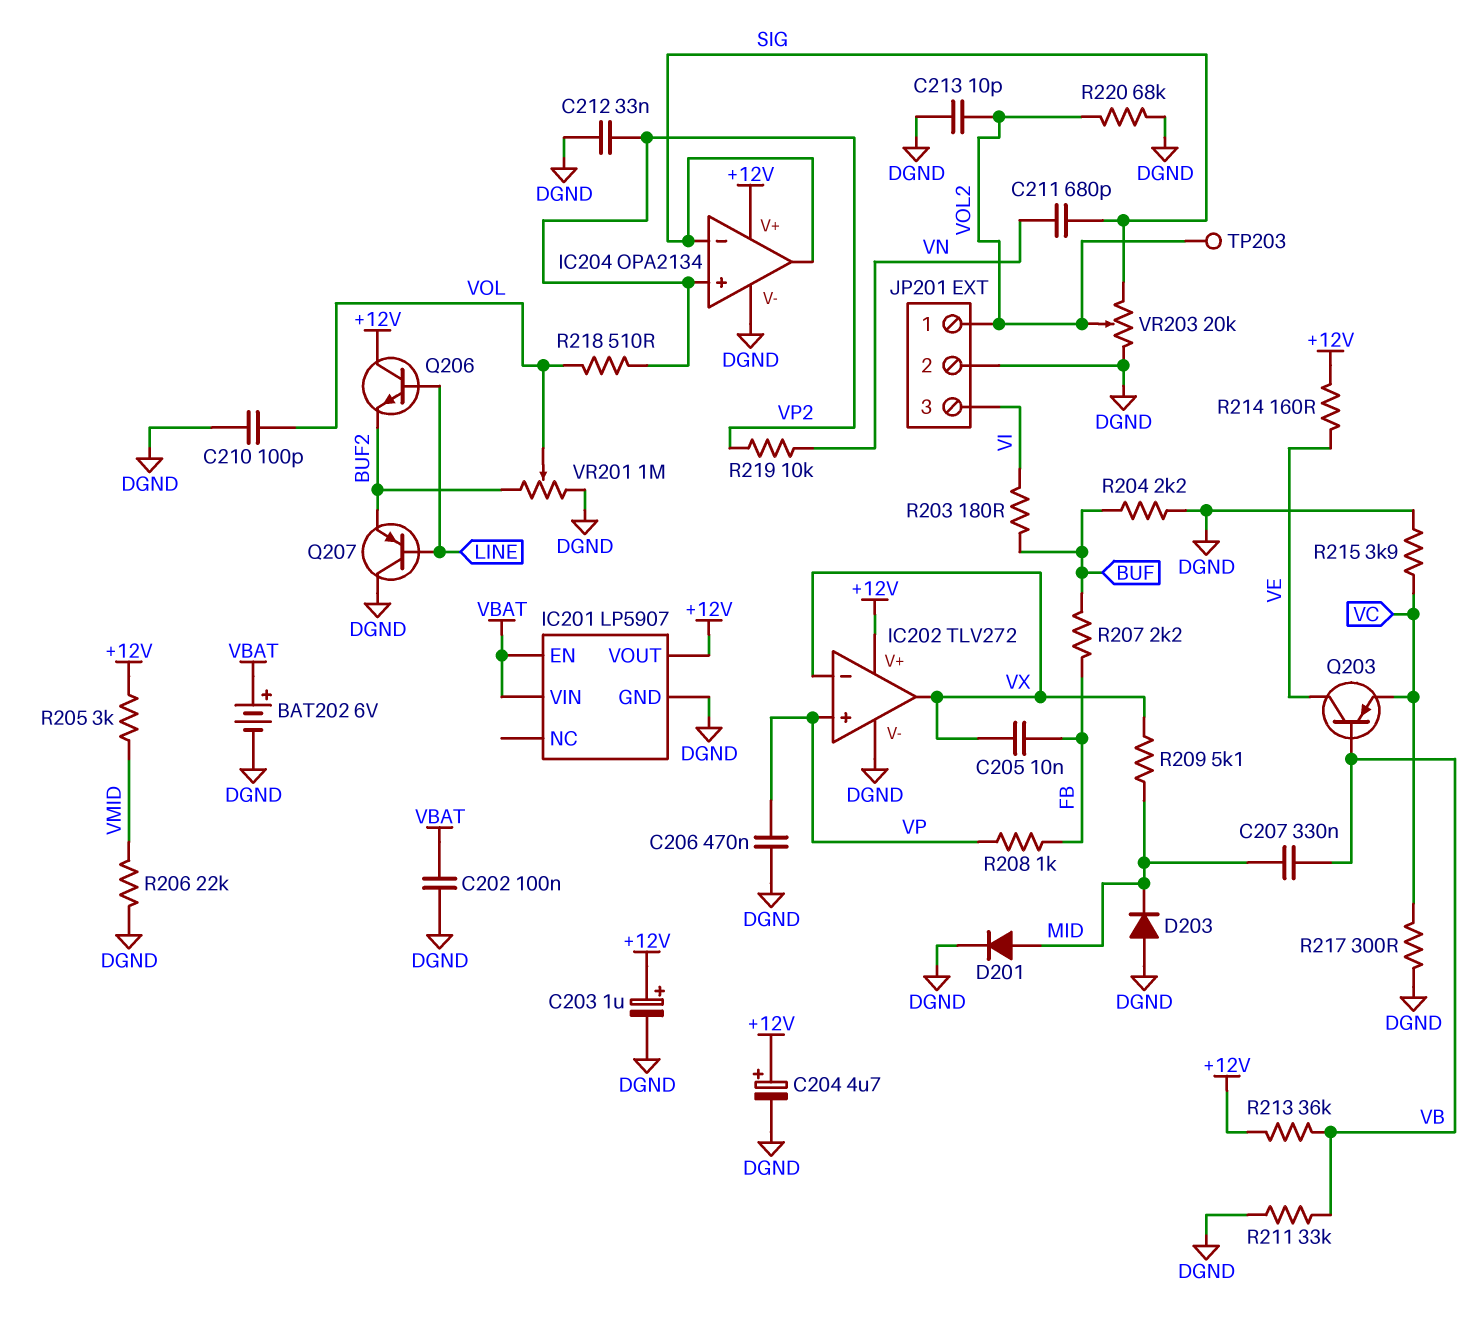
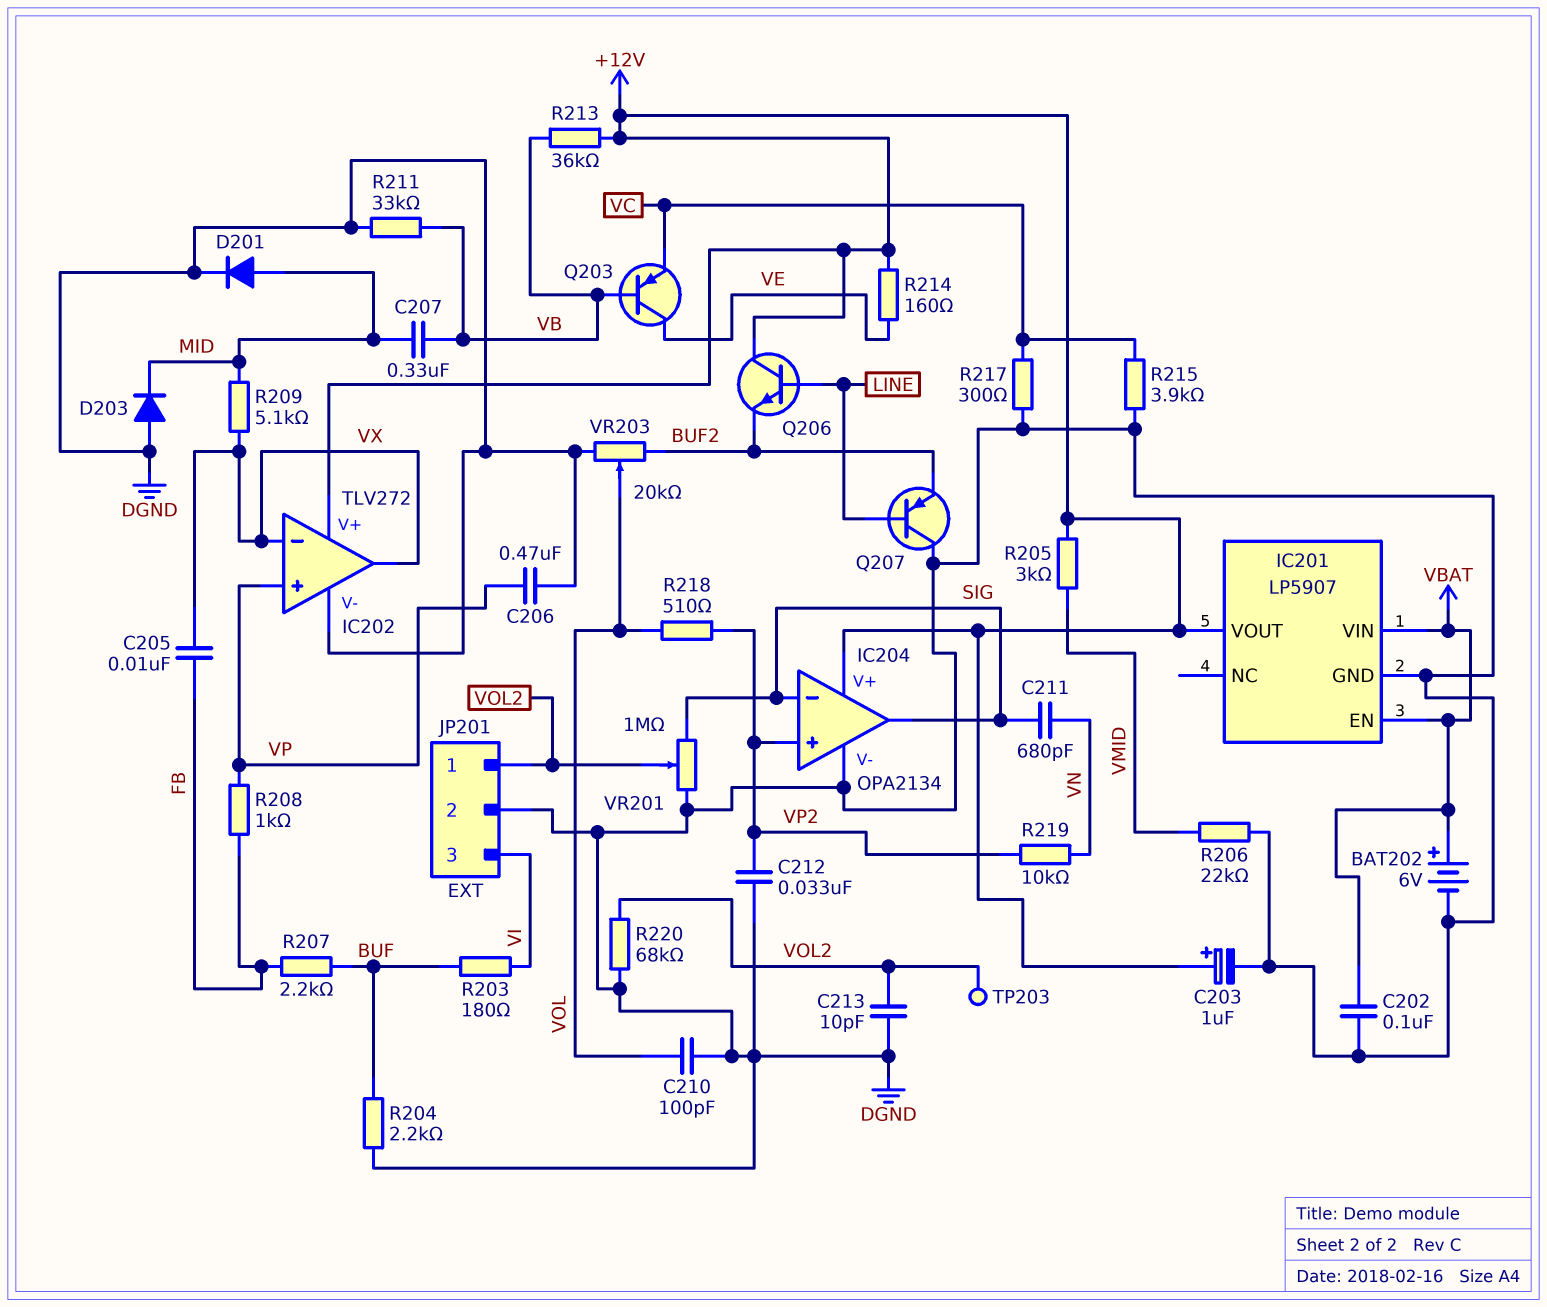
C204: 4.7uF (plus +12V, minus DGND) -> none
VR201: 1M (BUF2, DGND, wiper VOL) -> 1M (DGND, SIG, wiper VOL2)
VR203: 20k (DGND, SIG, wiper VOL2) -> 20k (BUF2, DGND, wiper VOL)

